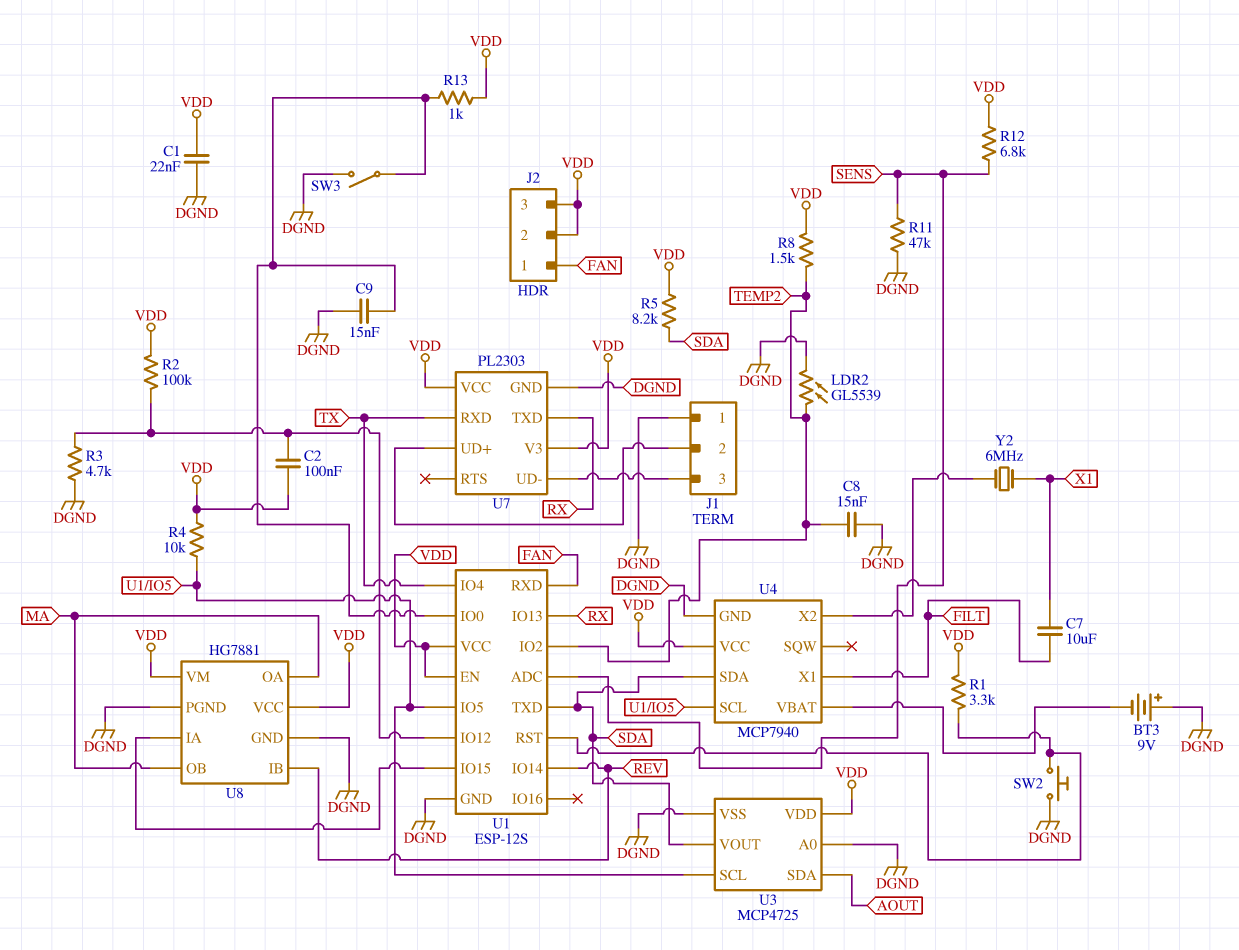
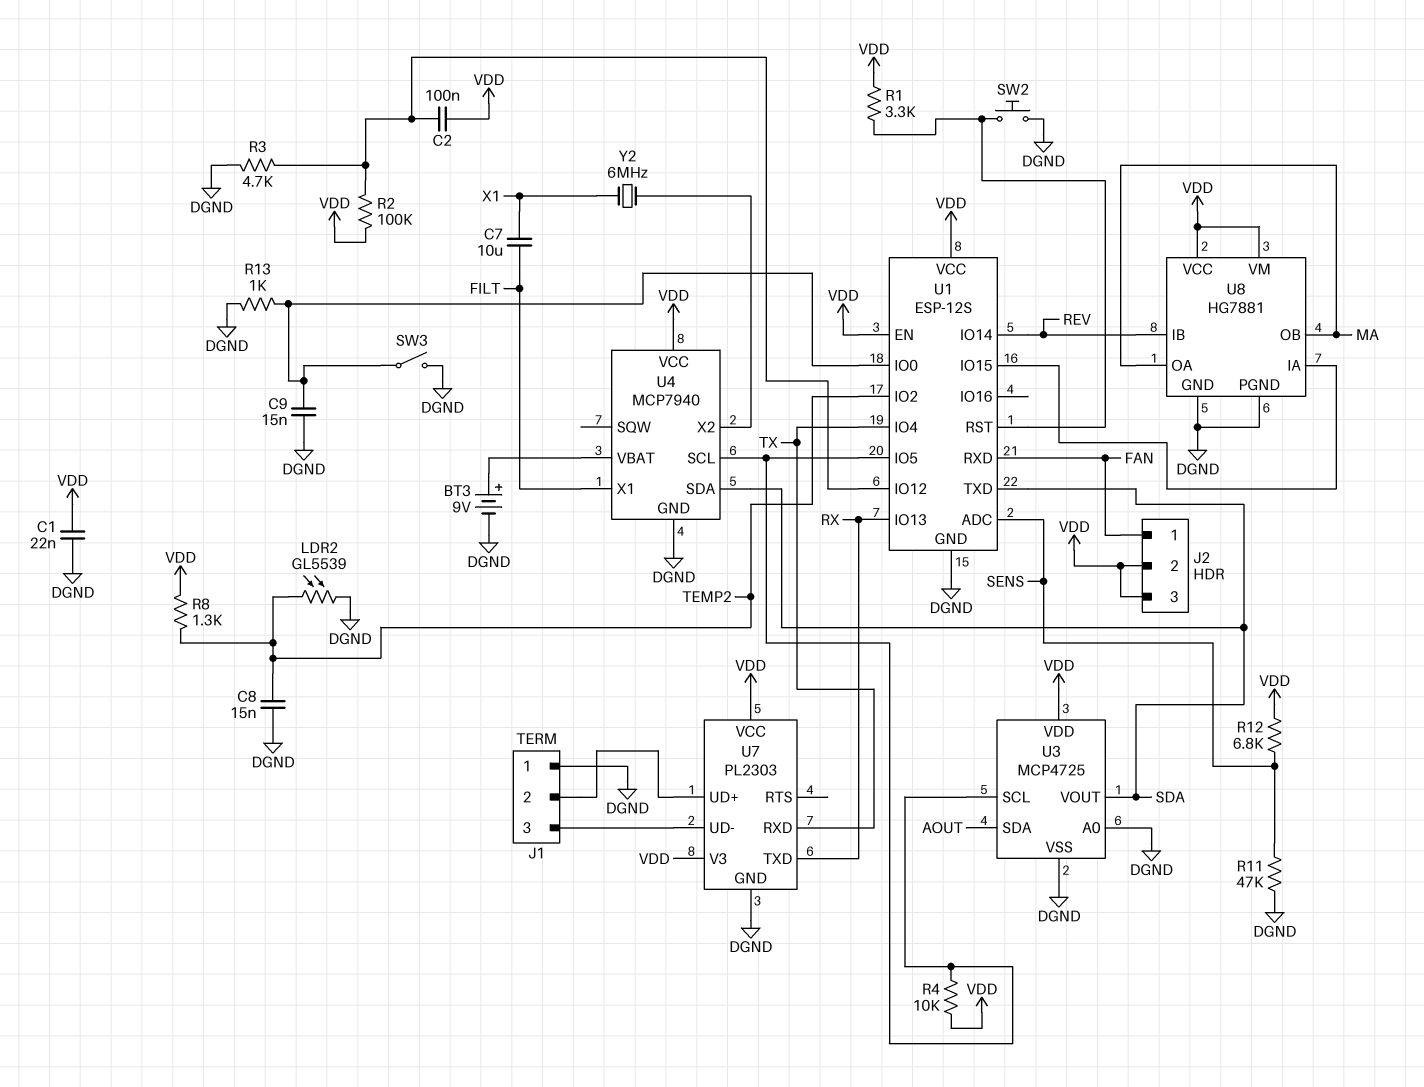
BT3: 9V (plus DGND, minus U4/VBAT) -> 9V (plus U4/VBAT, minus DGND)
R5: 8.2k (SDA, VDD) -> none
R8: 1.5k (TEMP2, VDD) -> 1.3k (TEMP2, VDD)
R13: 1k (U1/IO0, VDD) -> 1k (DGND, U1/IO0)

